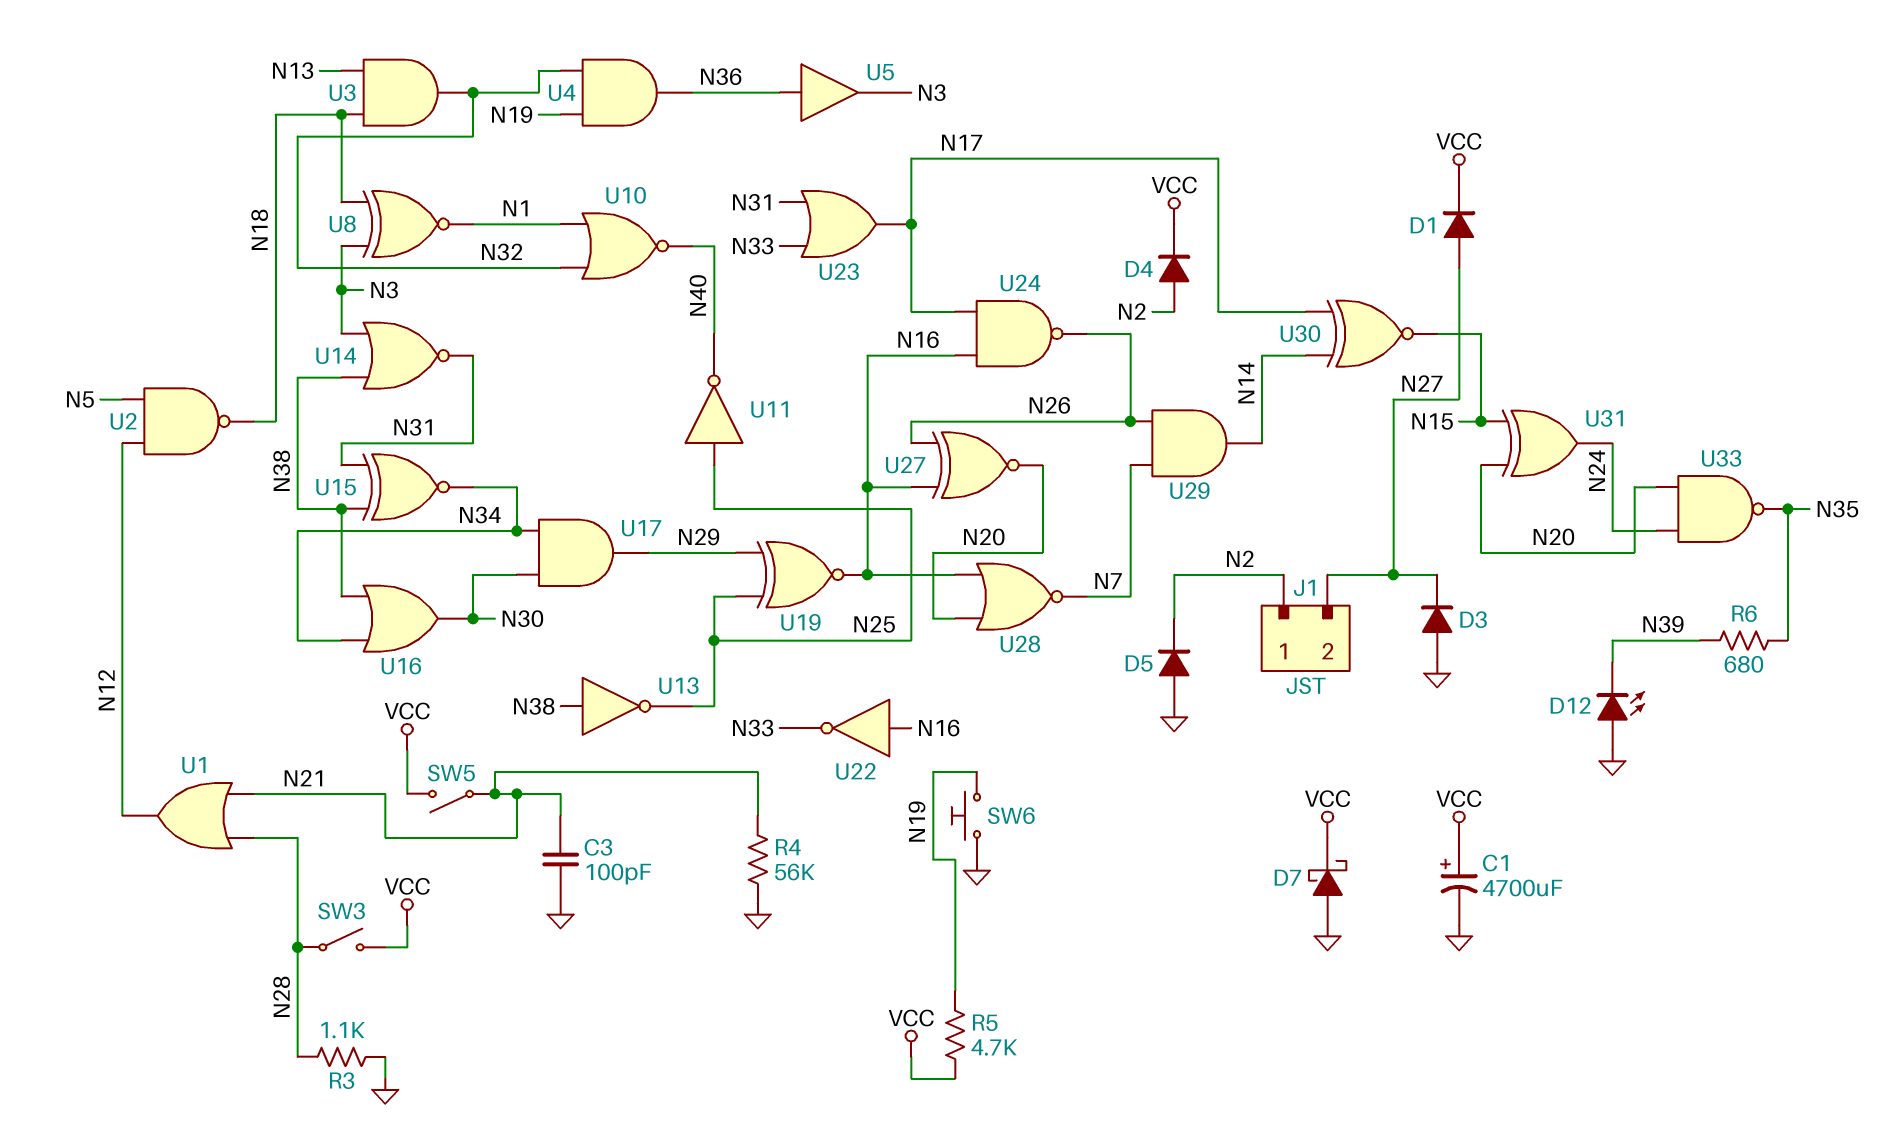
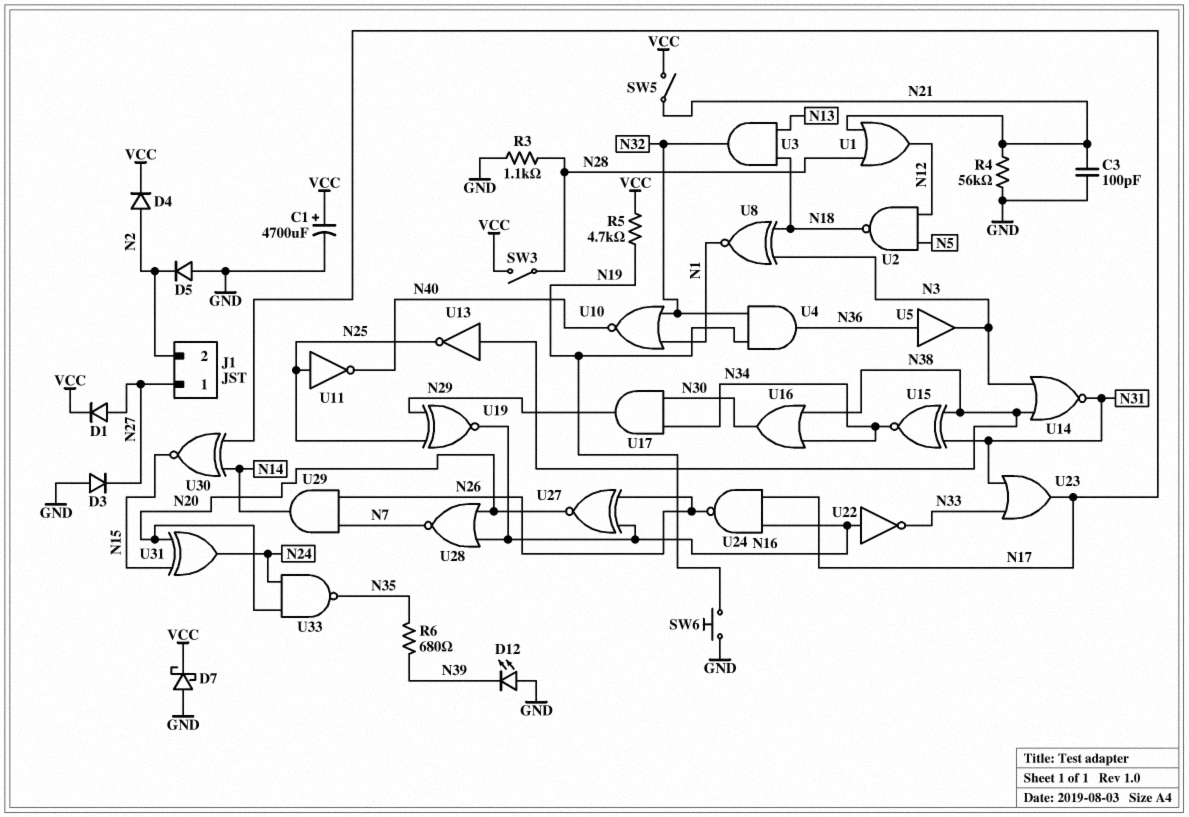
J1 pin 1: N2 -> N27
J1 pin 2: N27 -> N2

